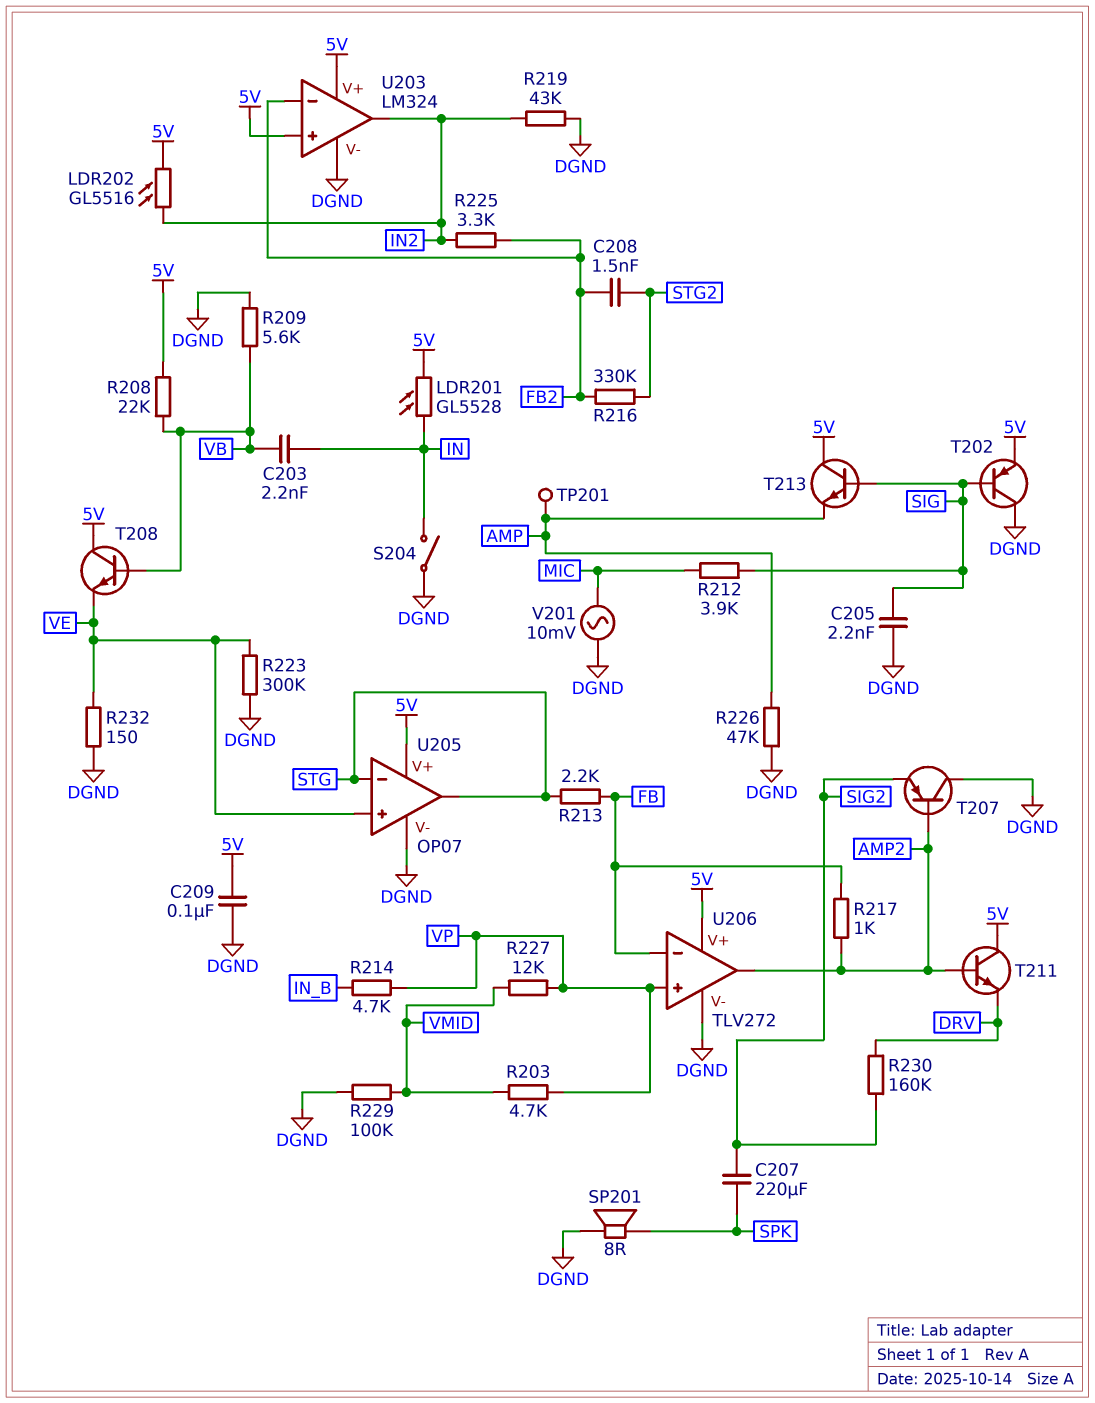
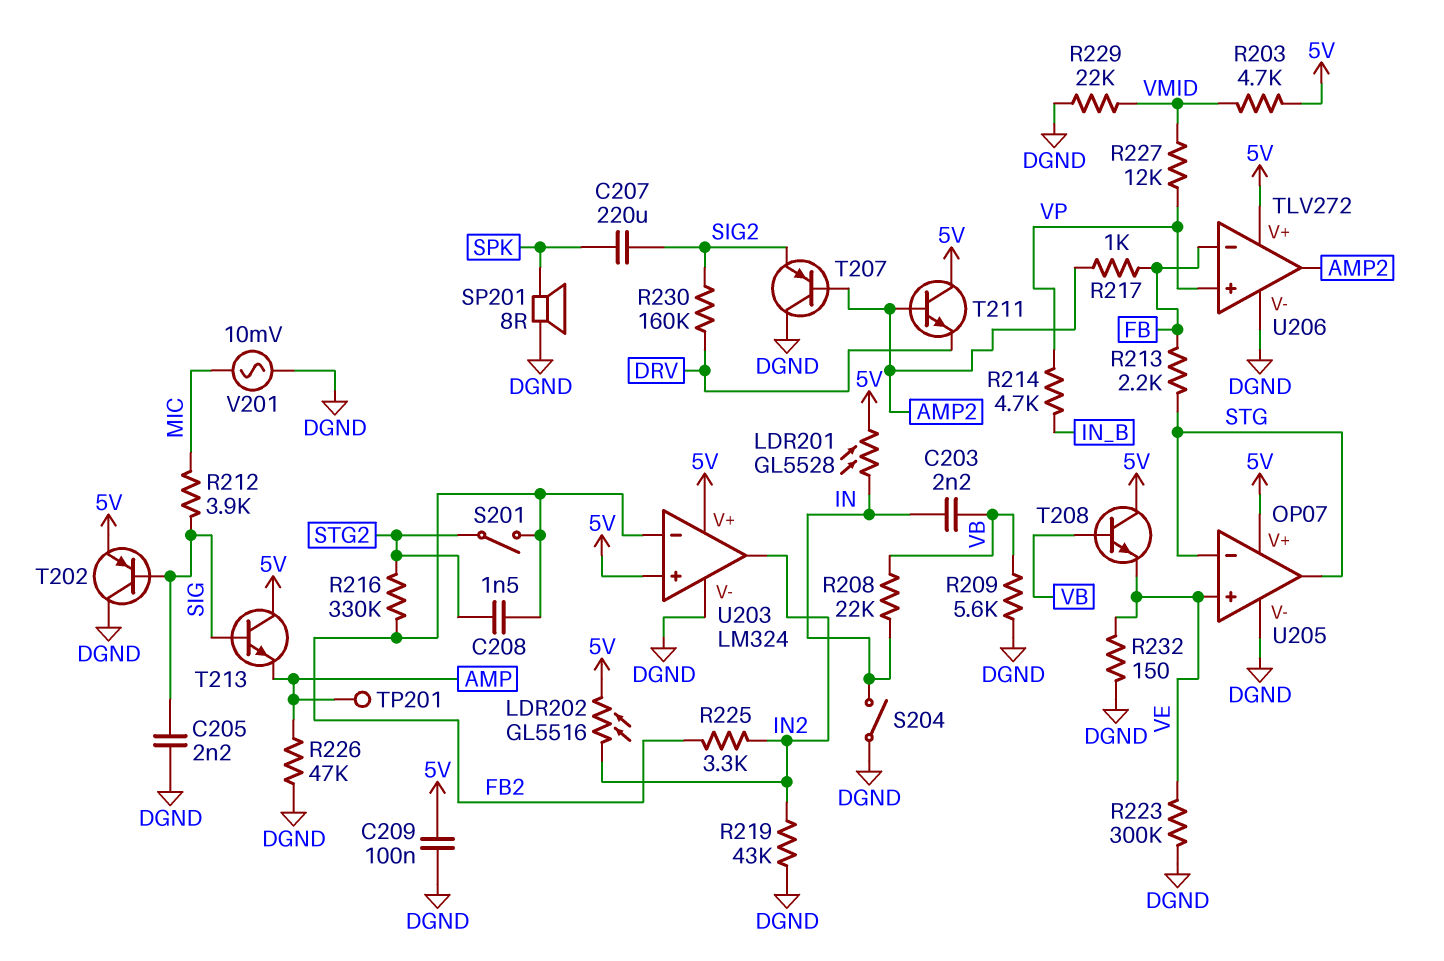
R203: 4.7k (VMID, VP) -> 4.7k (5V, VMID)
R208: 22k (5V, VB) -> 22k (IN, VB)
R229: 100k (DGND, VMID) -> 22k (DGND, VMID)
S201: none -> switch (FB2, STG2)

